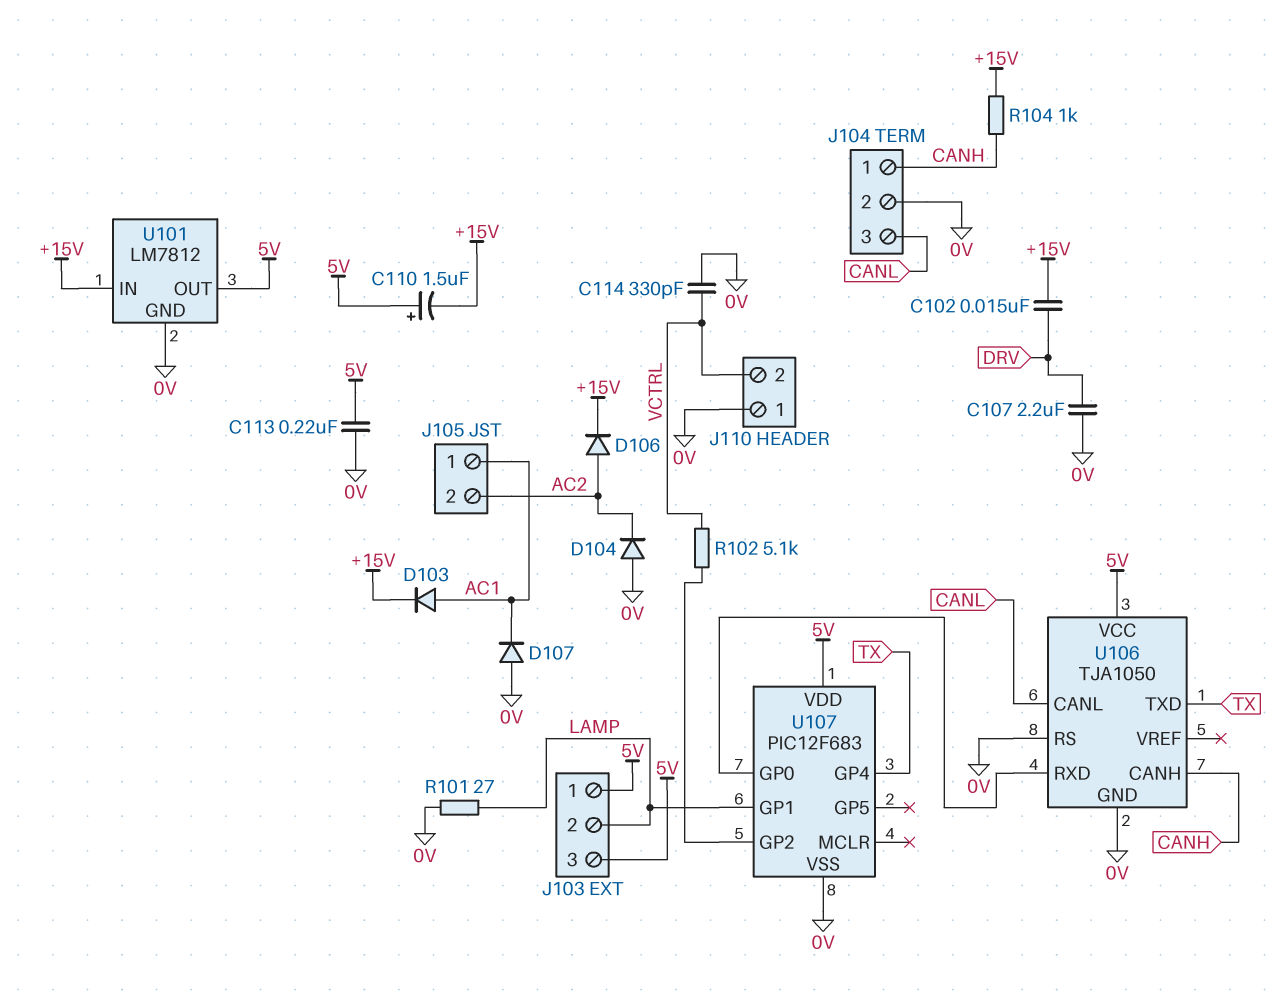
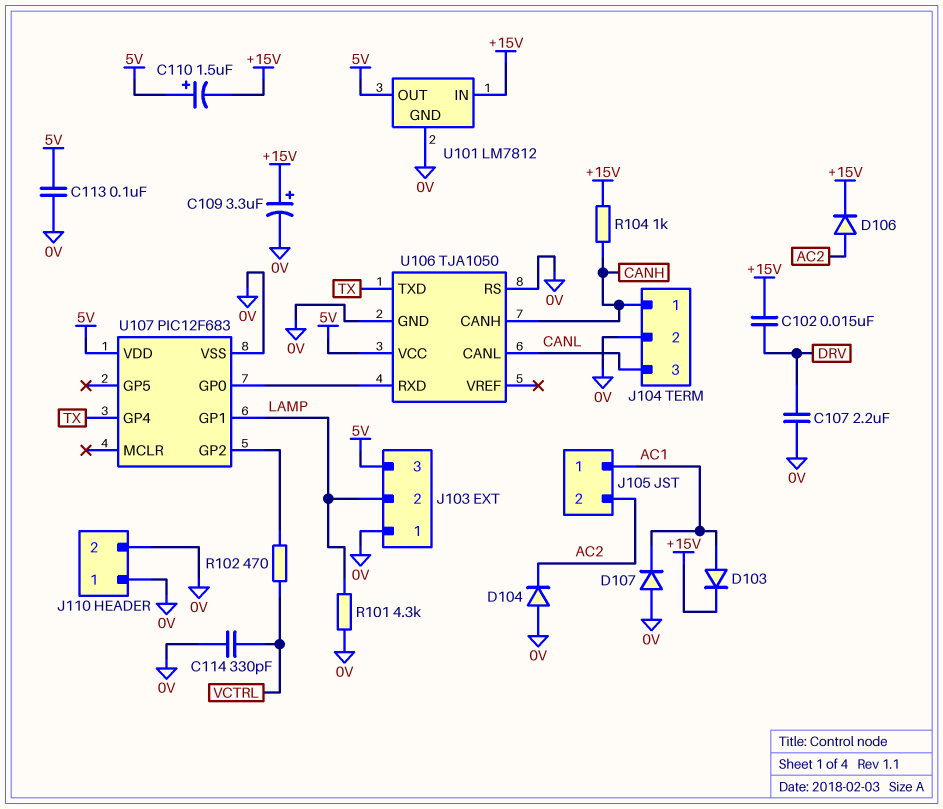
C109: none -> 3.3uF (plus +15V, minus 0V)
C113: 220nF (0V, 5V) -> 100nF (0V, 5V)
J103 pin 1: 5V -> 0V
J110 pin 2: VCTRL -> 0V
R101: 27 (0V, LAMP) -> 4.3k (0V, LAMP)
R102: 5.1k (U107/GP2, VCTRL) -> 470 (U107/GP2, VCTRL)

